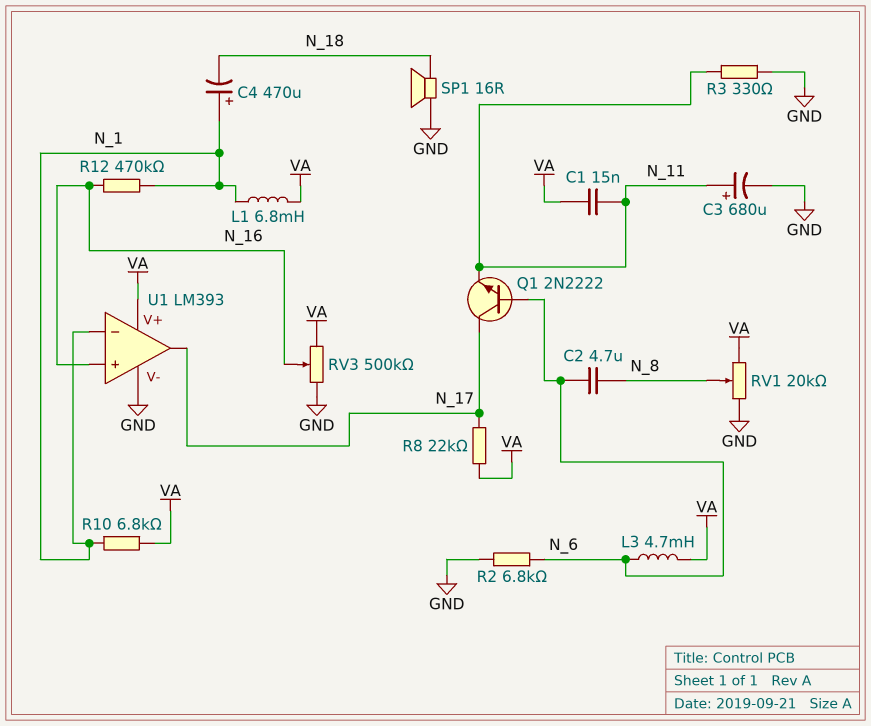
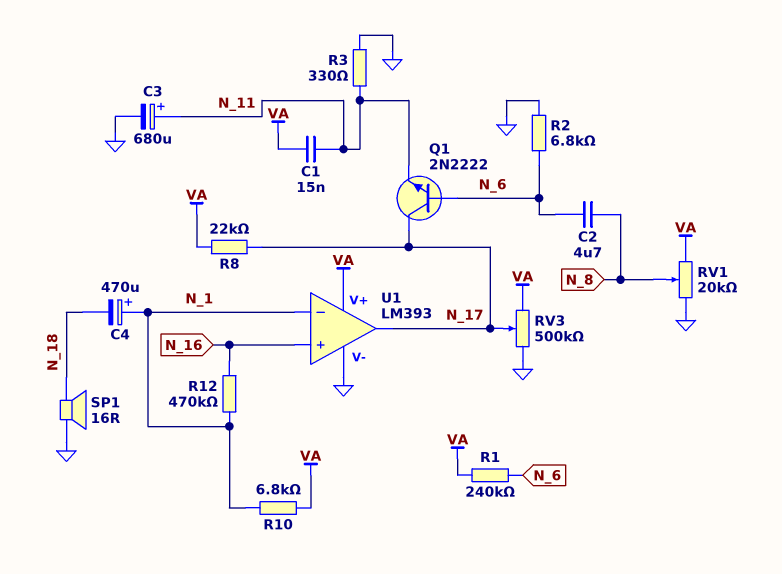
L1: 6.8mH (N_1, VA) -> none
L3: 4.7mH (N_6, VA) -> none
R1: none -> 240k (N_6, VA)
RV3: 500k (GND, VA, wiper N_16) -> 500k (GND, VA, wiper N_17)

